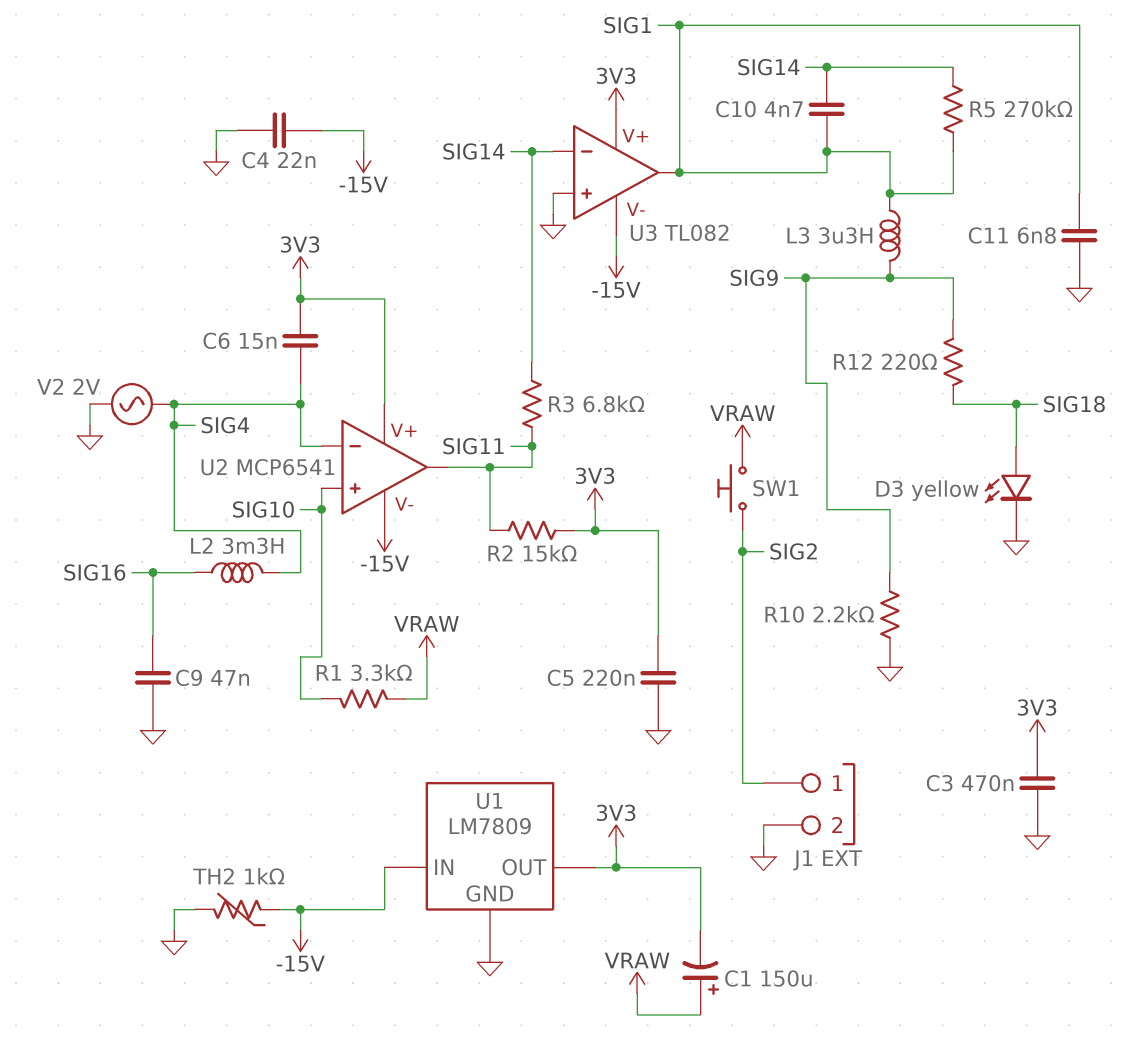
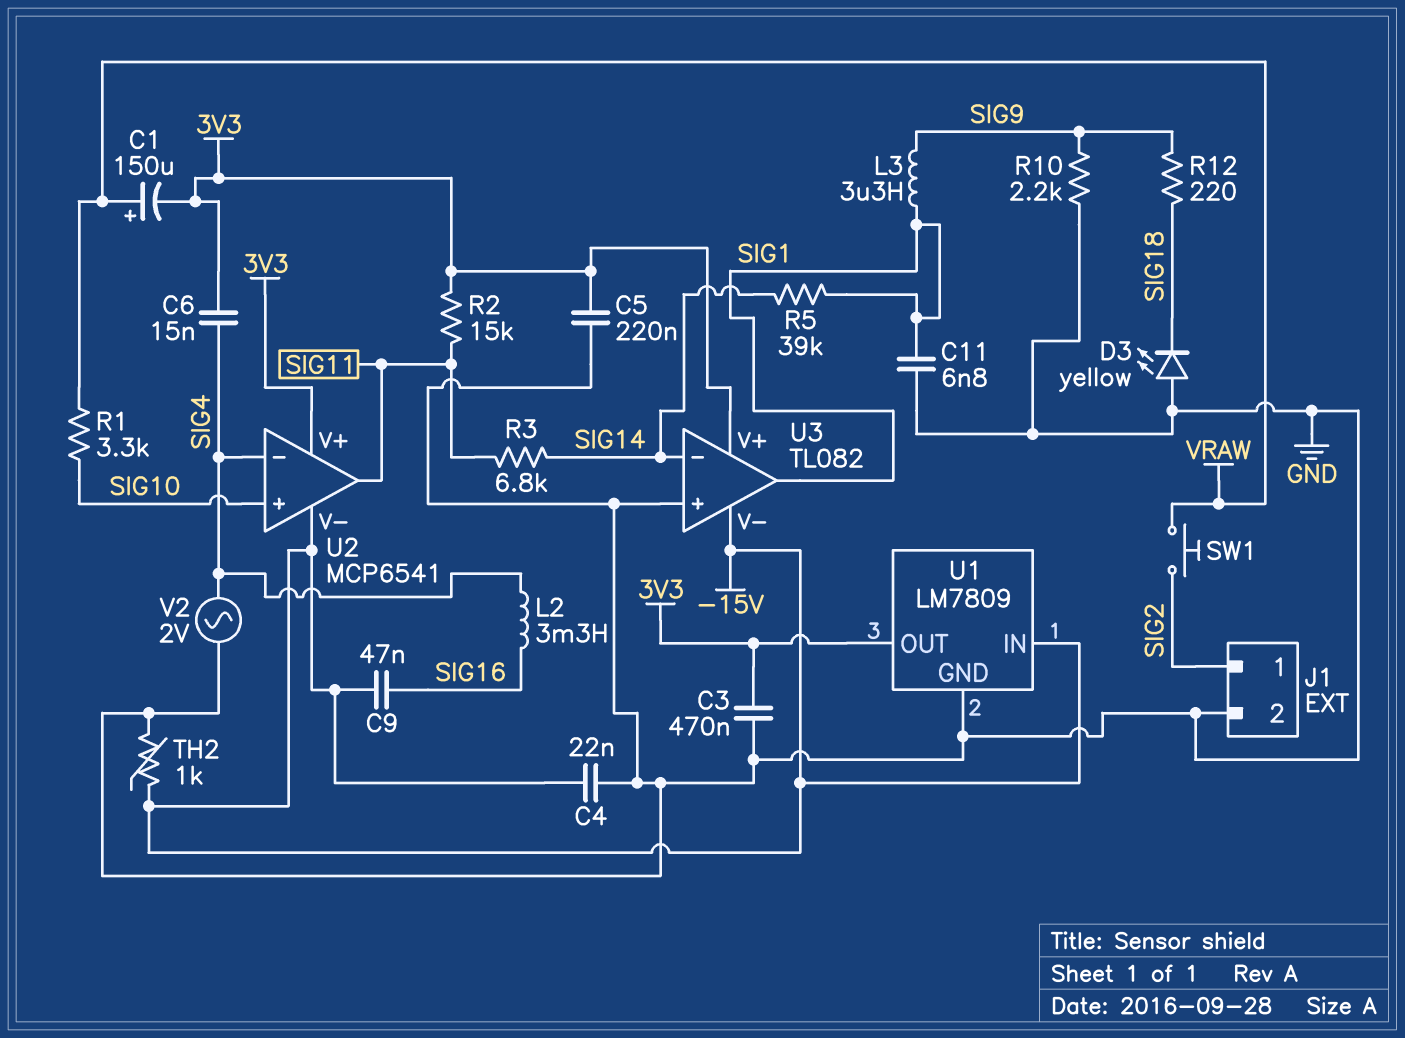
C9: 47nF (GND, SIG16) -> 47nF (-15V, SIG16)
C10: 4.7nF (SIG1, SIG14) -> none
D3: LED yellow (A SIG18, K GND) -> LED yellow (A GND, K SIG18)
R5: 270k (SIG1, SIG14) -> 39k (SIG1, SIG14)

